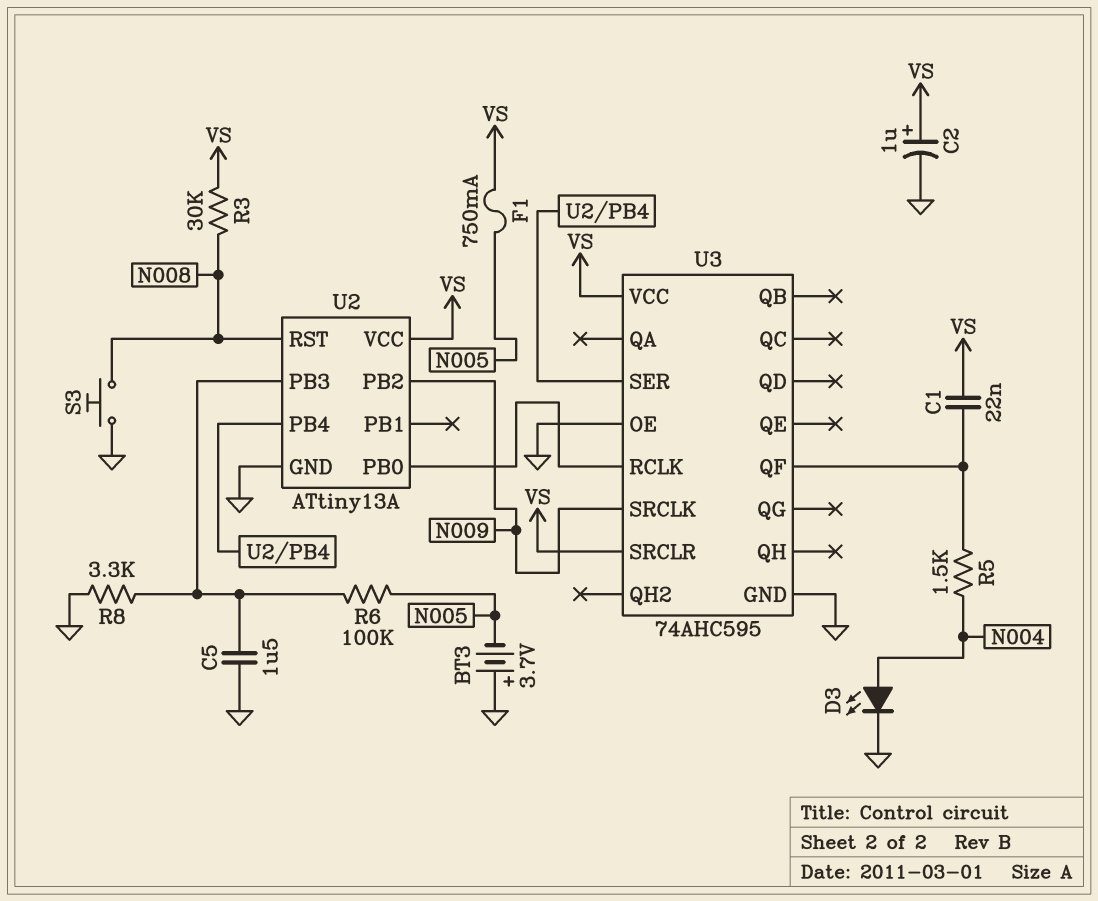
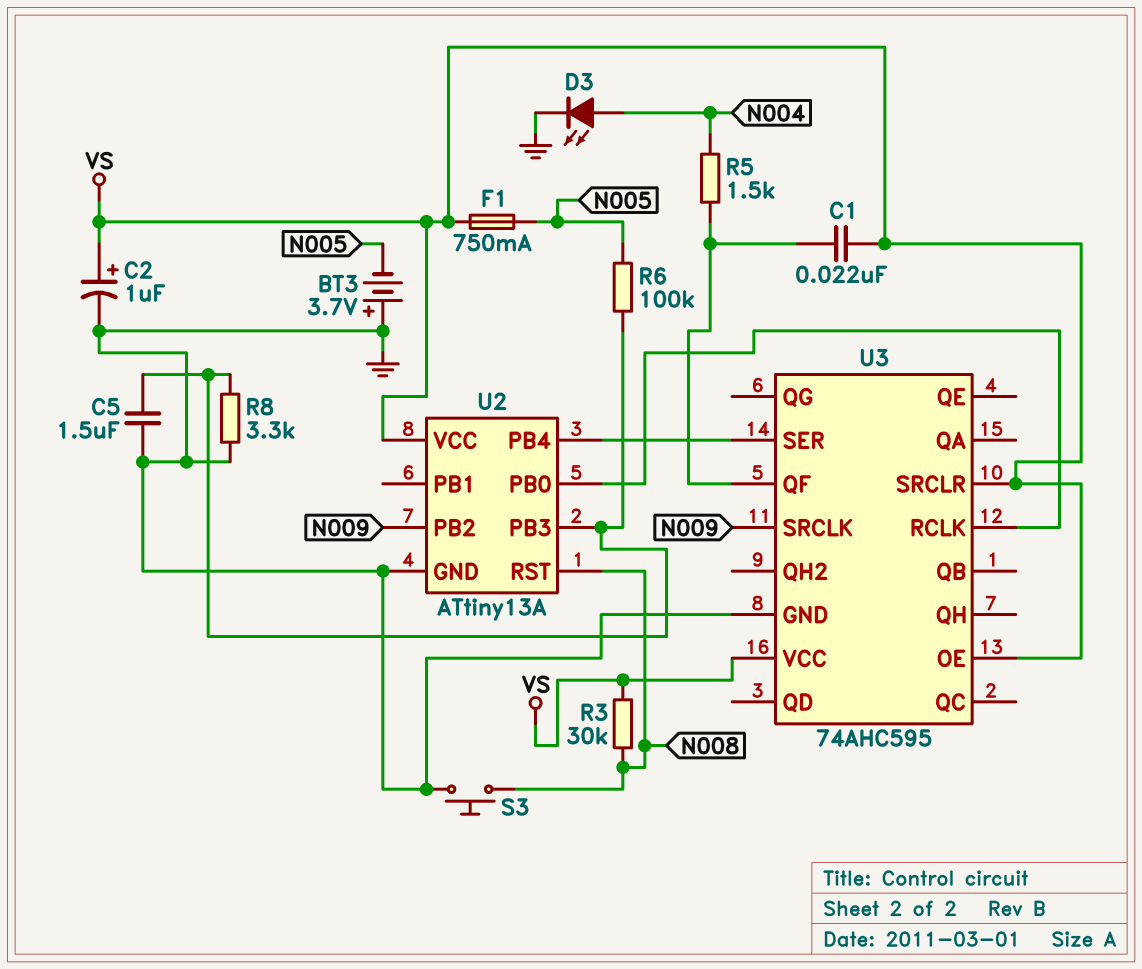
U3 pin OE: GND -> VS

